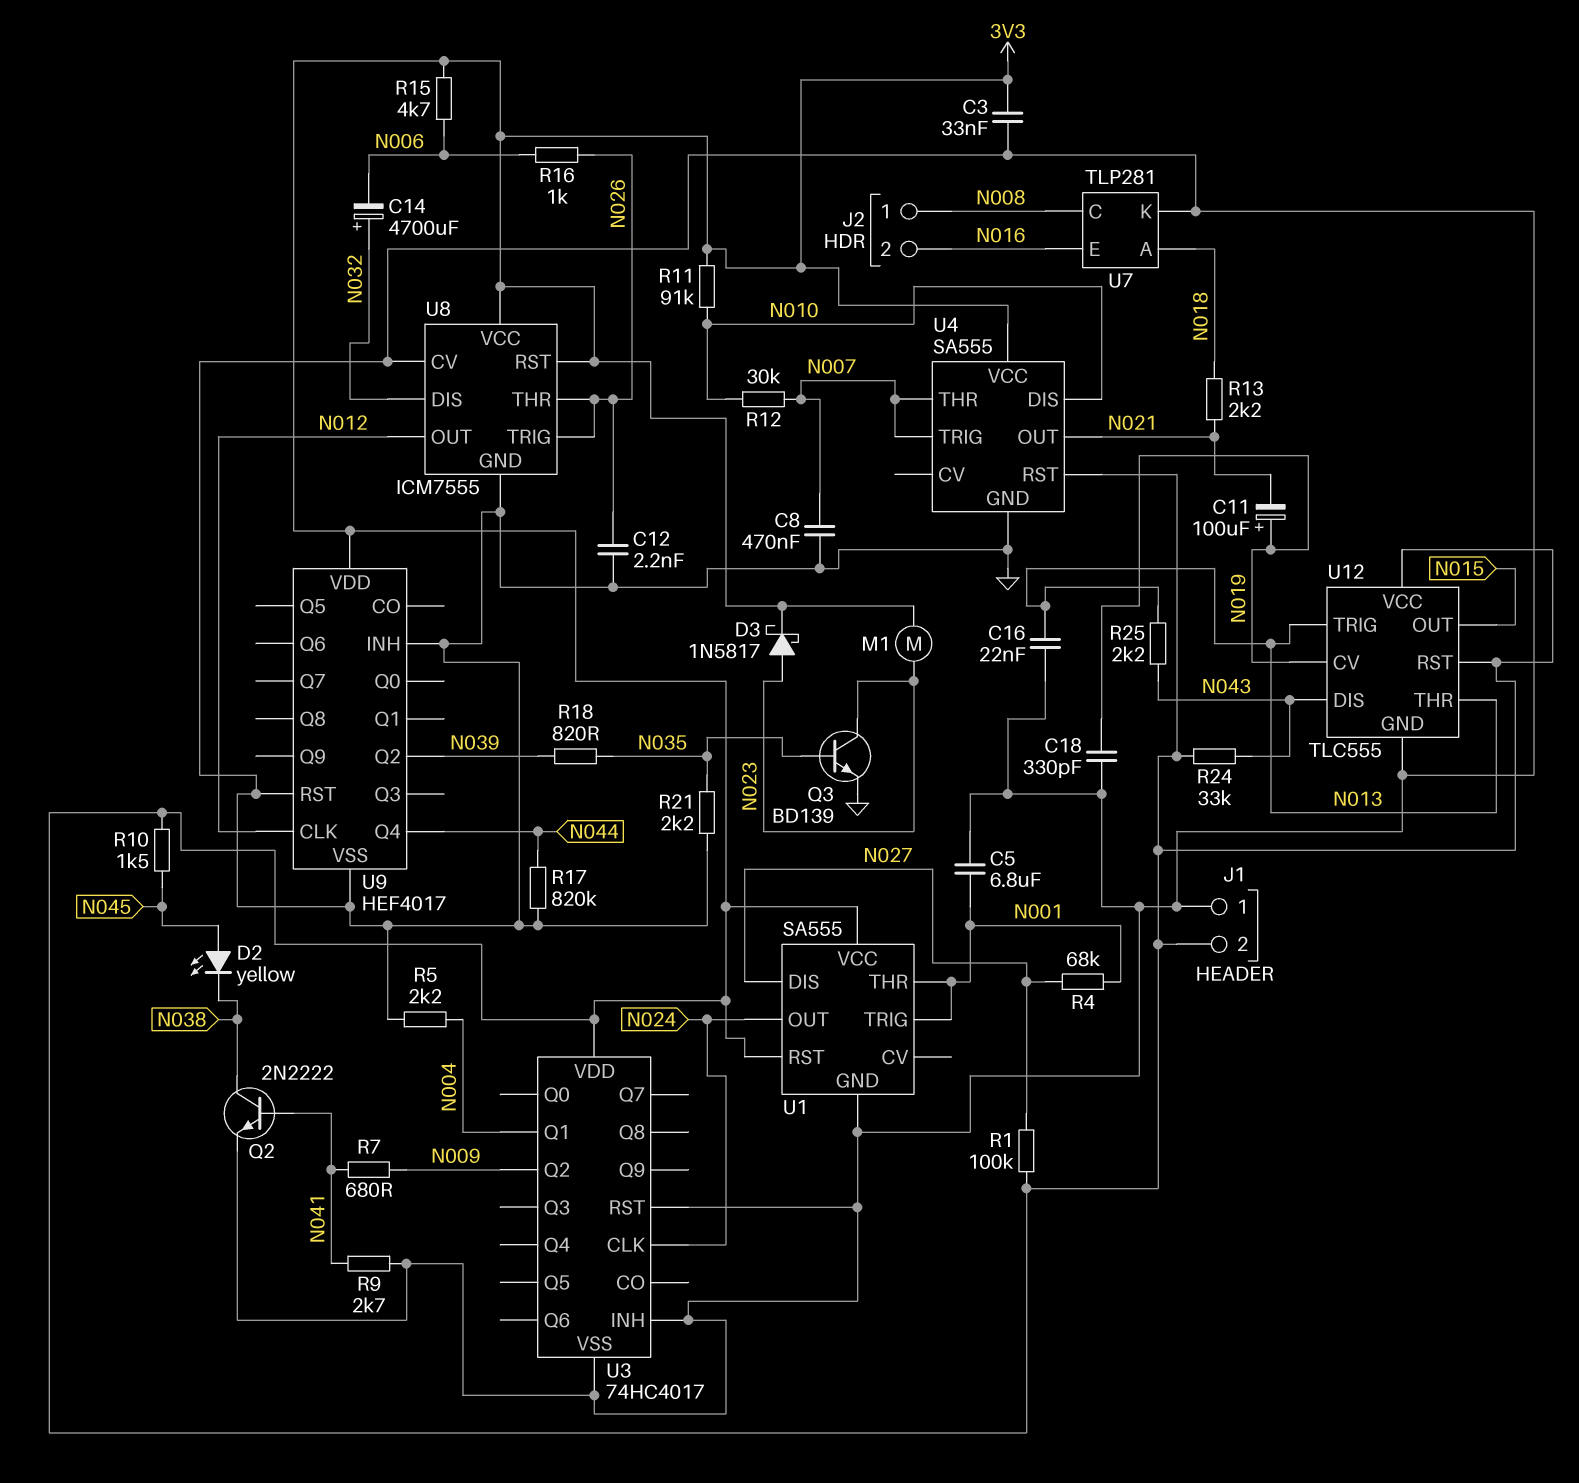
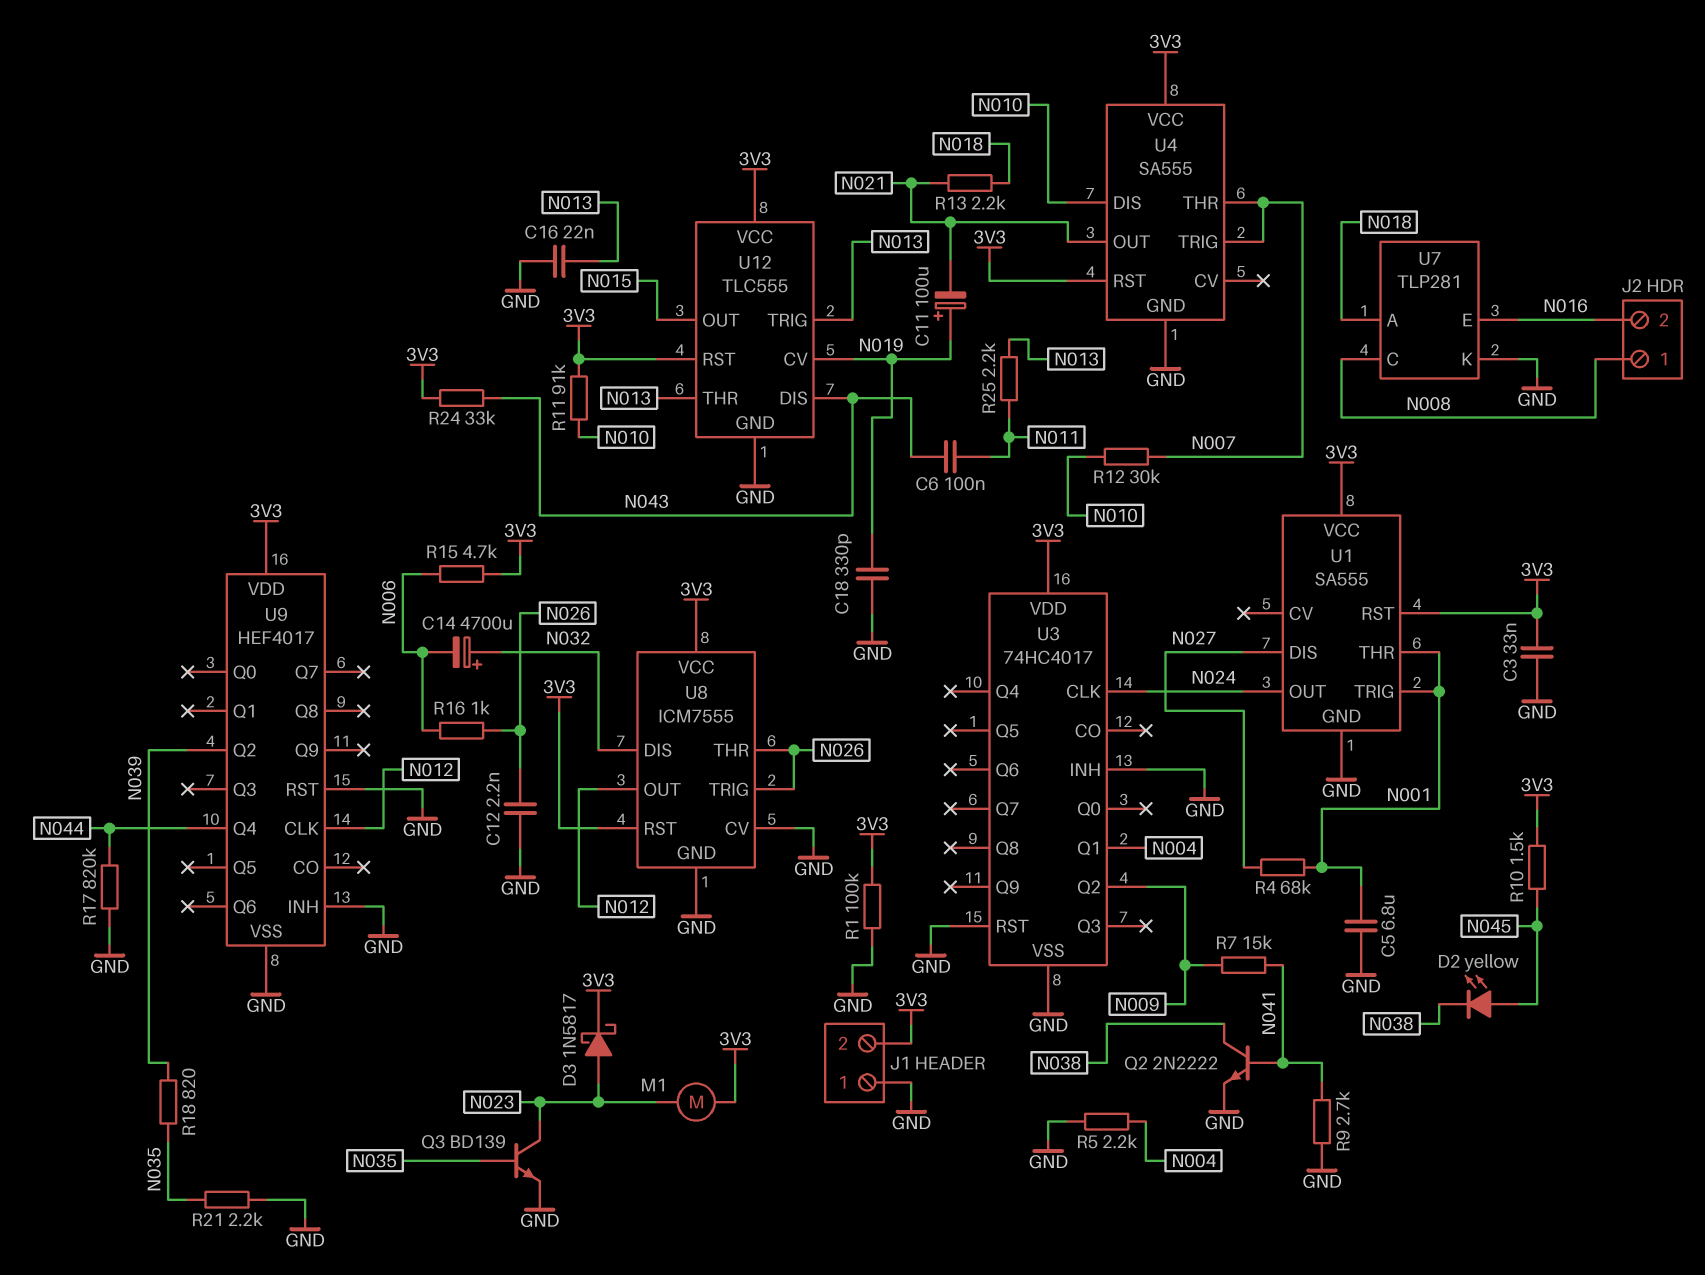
C6: none -> 100nF (N011, N043)
C8: 470nF (GND, N007) -> none
R1: 100k (3V3, N027) -> 100k (3V3, GND)
R7: 680 (N009, N041) -> 15k (N009, N041)
R25: 2.2k (N013, N043) -> 2.2k (N011, N013)

